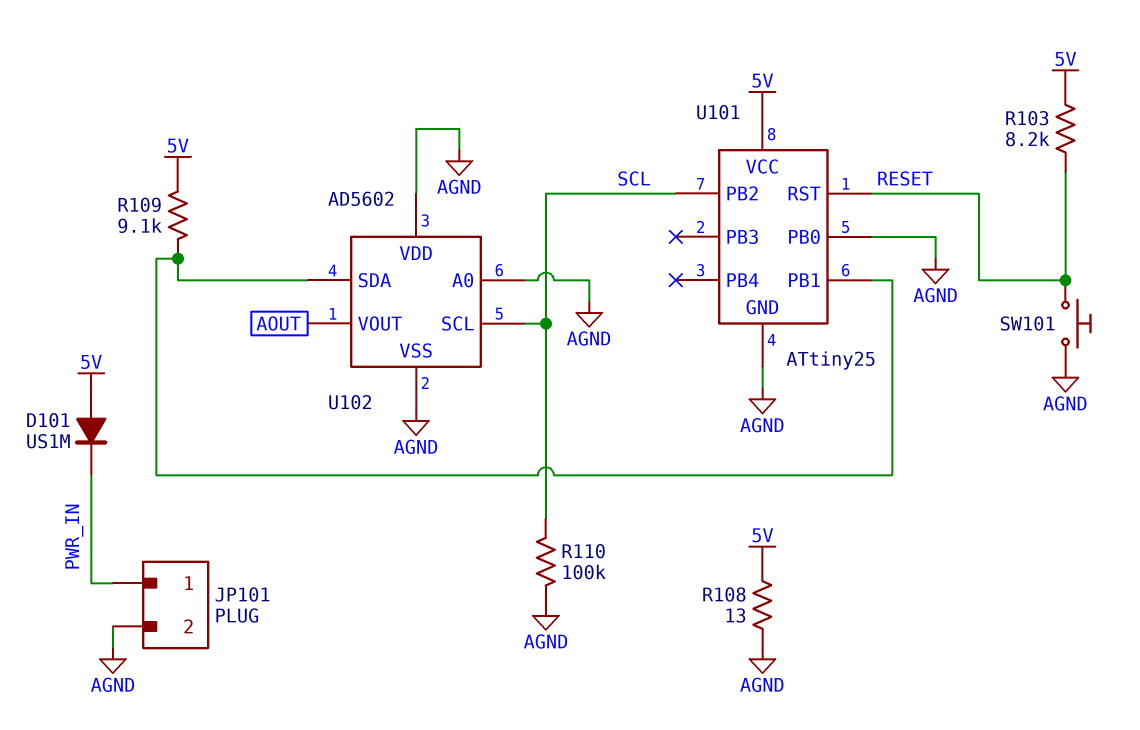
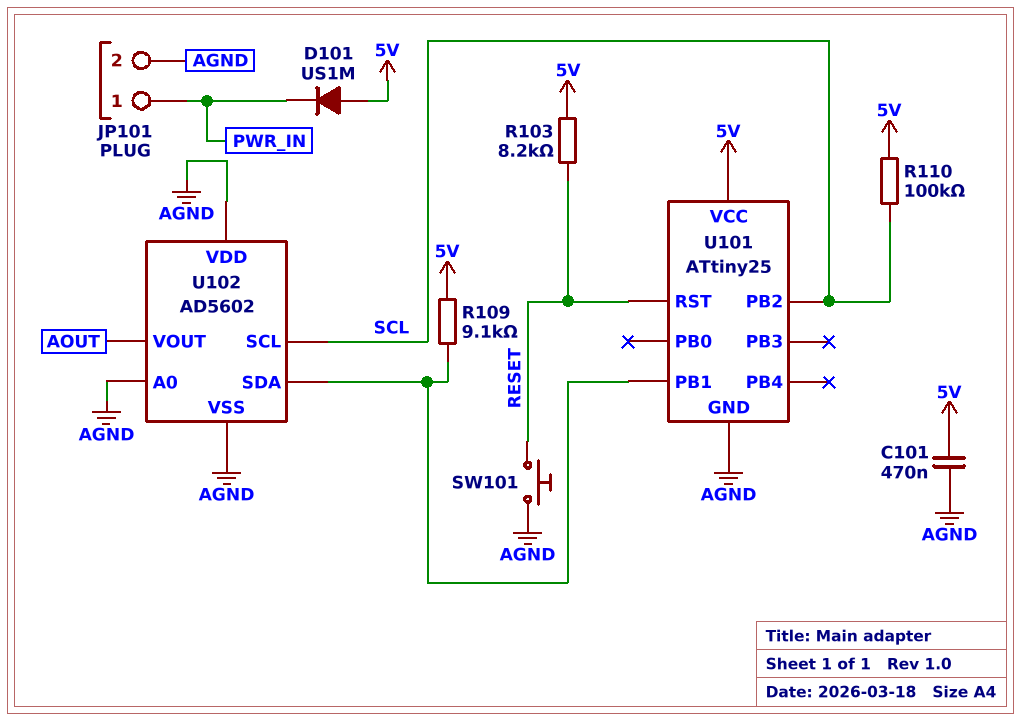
C101: none -> 470nF (5V, AGND)
R108: 13 (5V, AGND) -> none
R110: 100k (AGND, SCL) -> 100k (5V, SCL)
U101 pin PB0: AGND -> none

